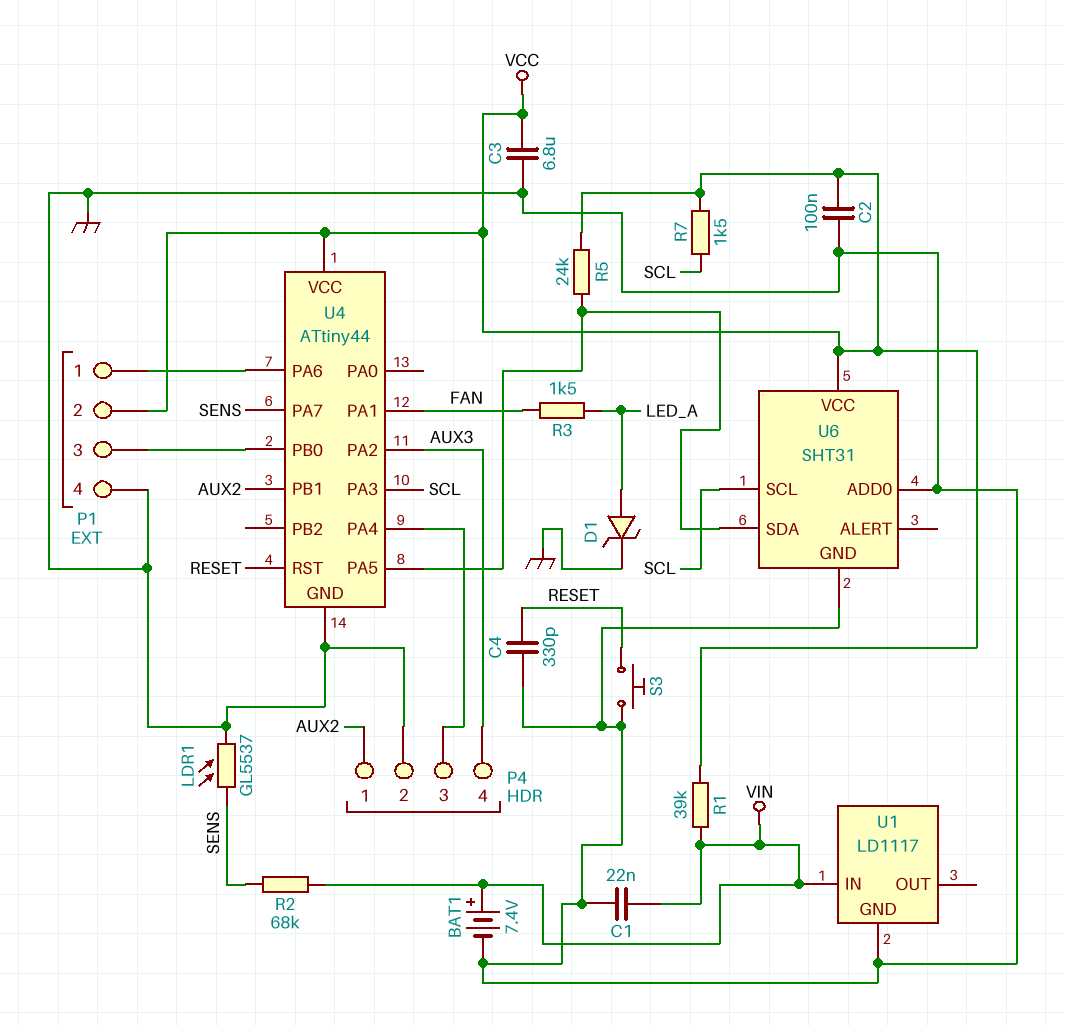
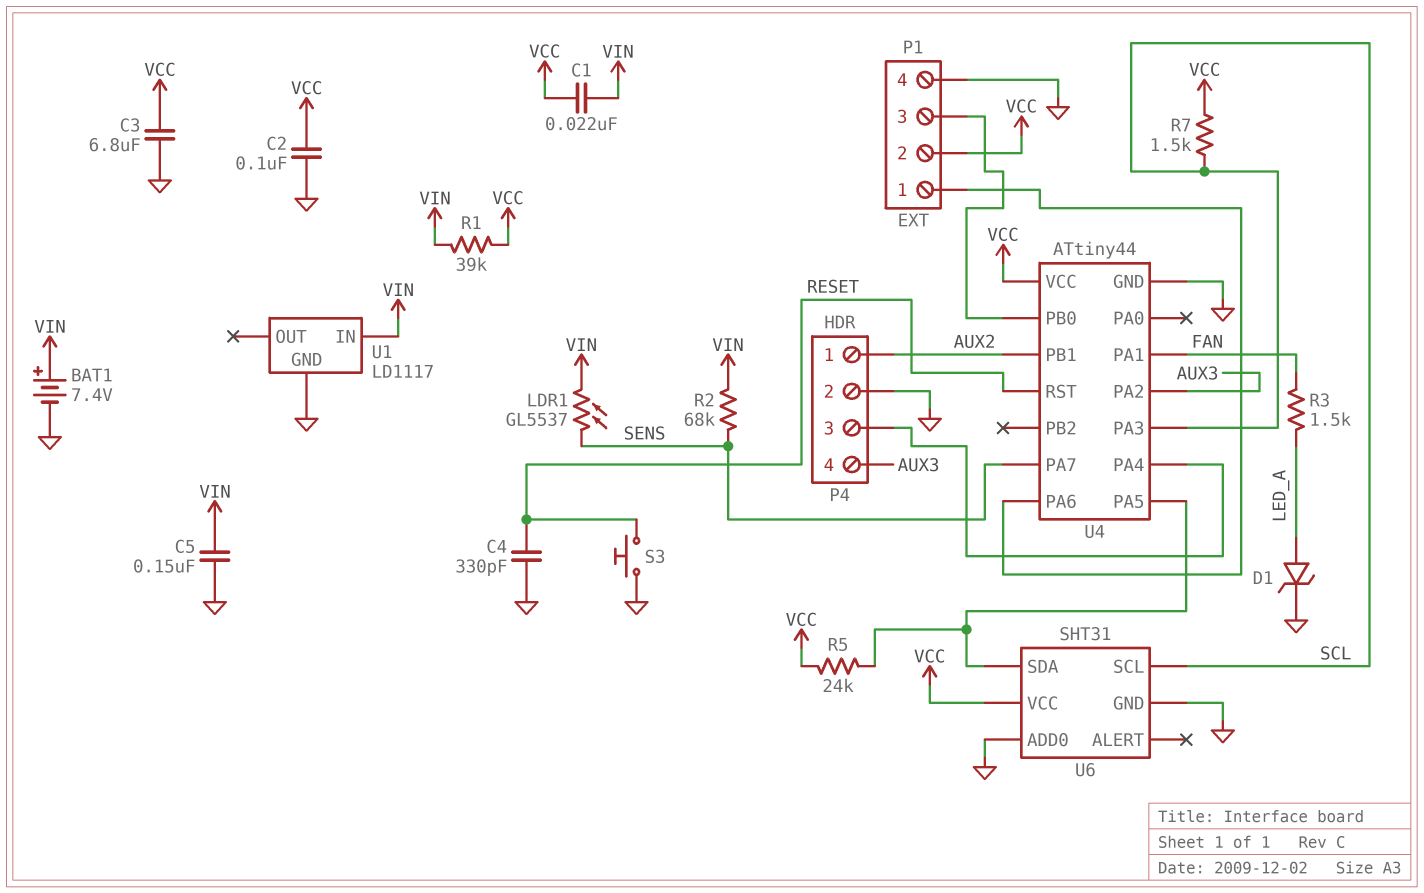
C1: 22nF (GND, VIN) -> 22nF (VCC, VIN)
C5: none -> 150nF (GND, VIN)
LDR1: GL5537 (GND, SENS) -> GL5537 (SENS, VIN)

